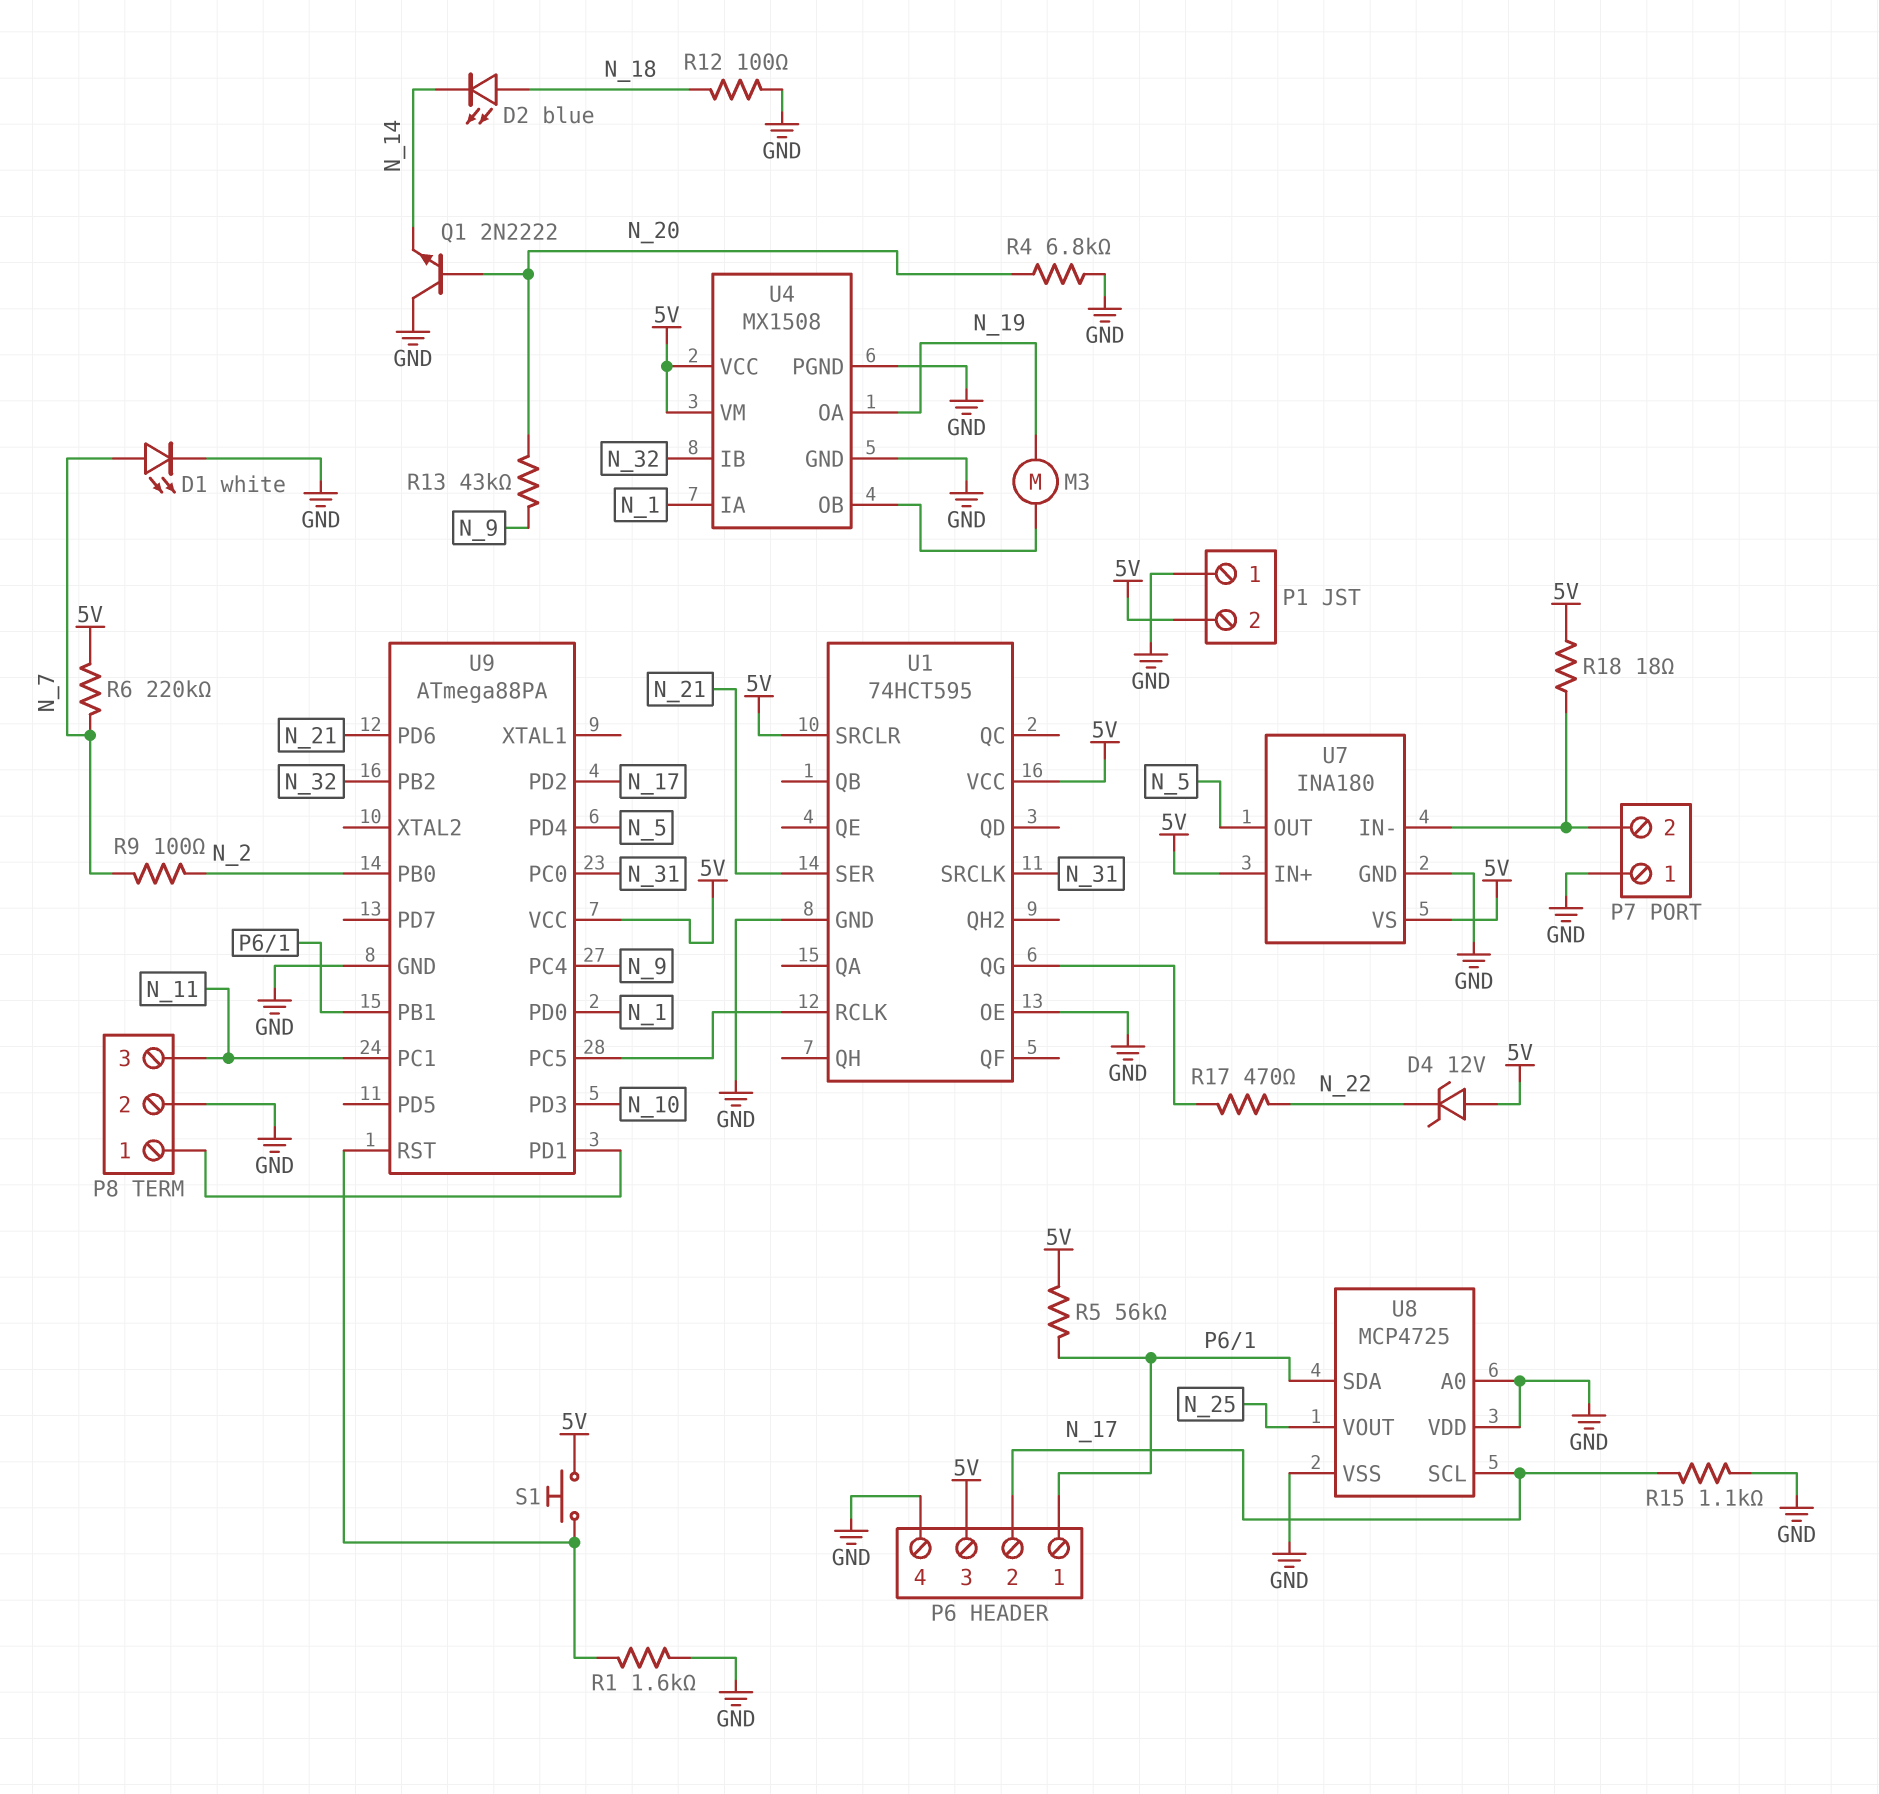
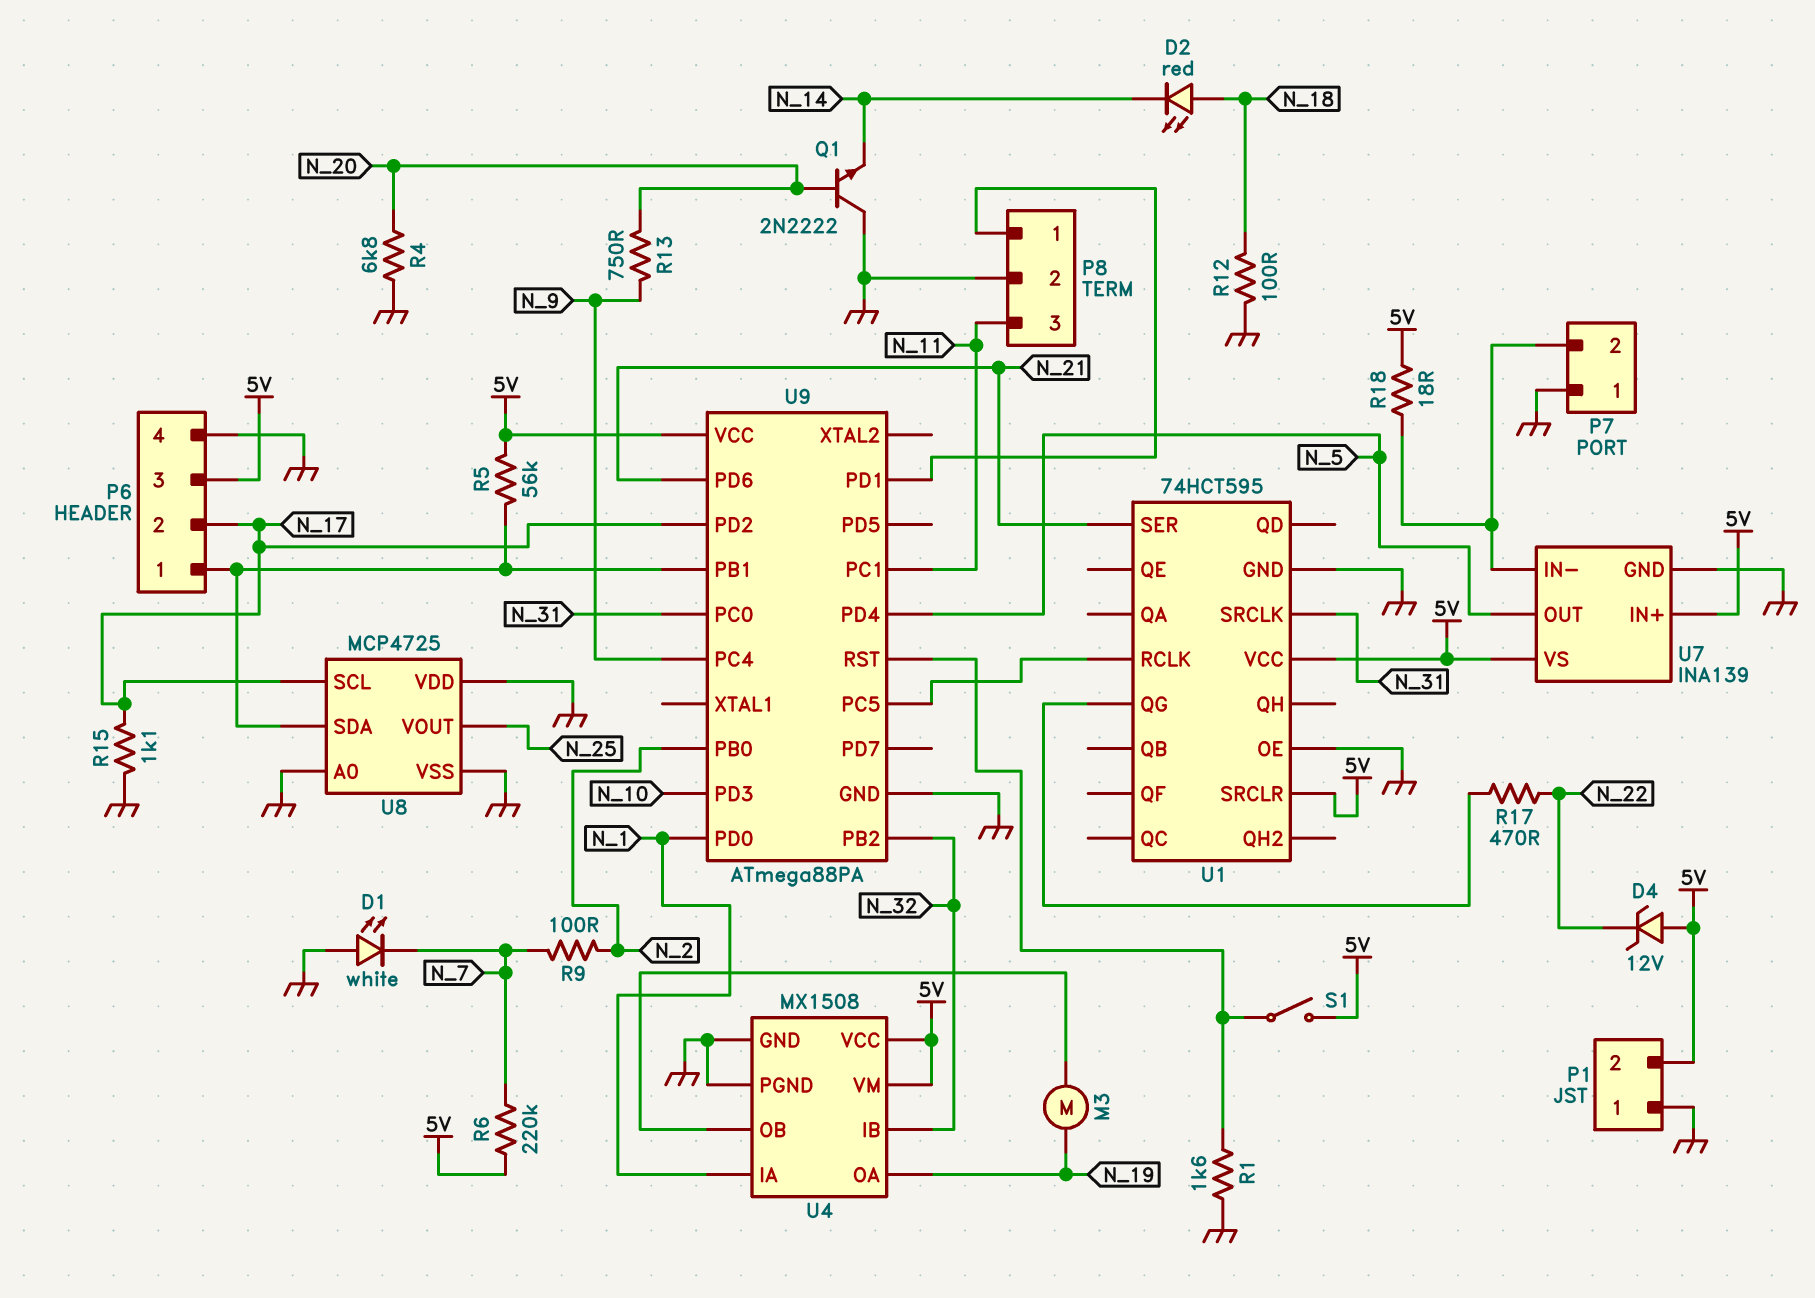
D1: LED white (A N_7, K GND) -> LED white (A GND, K N_7)
D2: LED blue (A N_18, K N_14) -> LED red (A N_18, K N_14)
R13: 43k (N_9, N_20) -> 750 (N_9, N_20)
S1: button (5V, U9/RST) -> switch (5V, U9/RST)
U7: INA180 -> INA139

